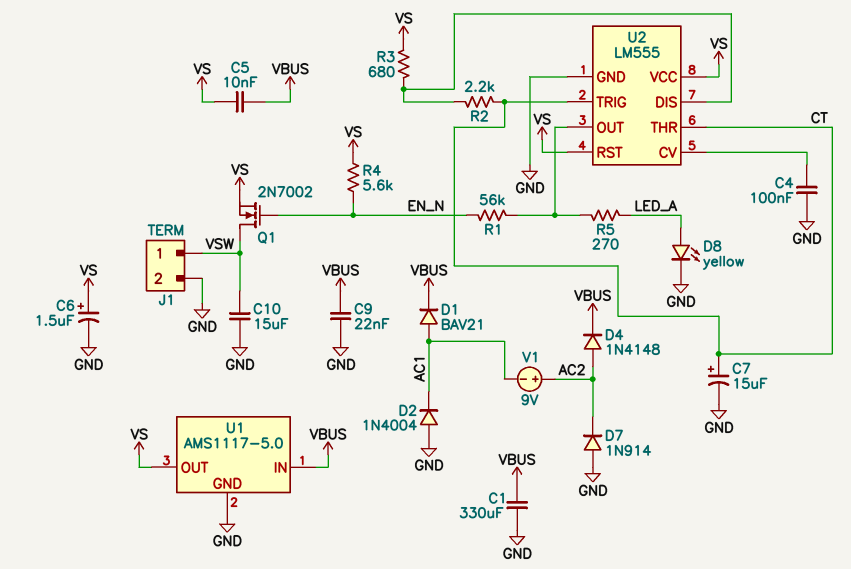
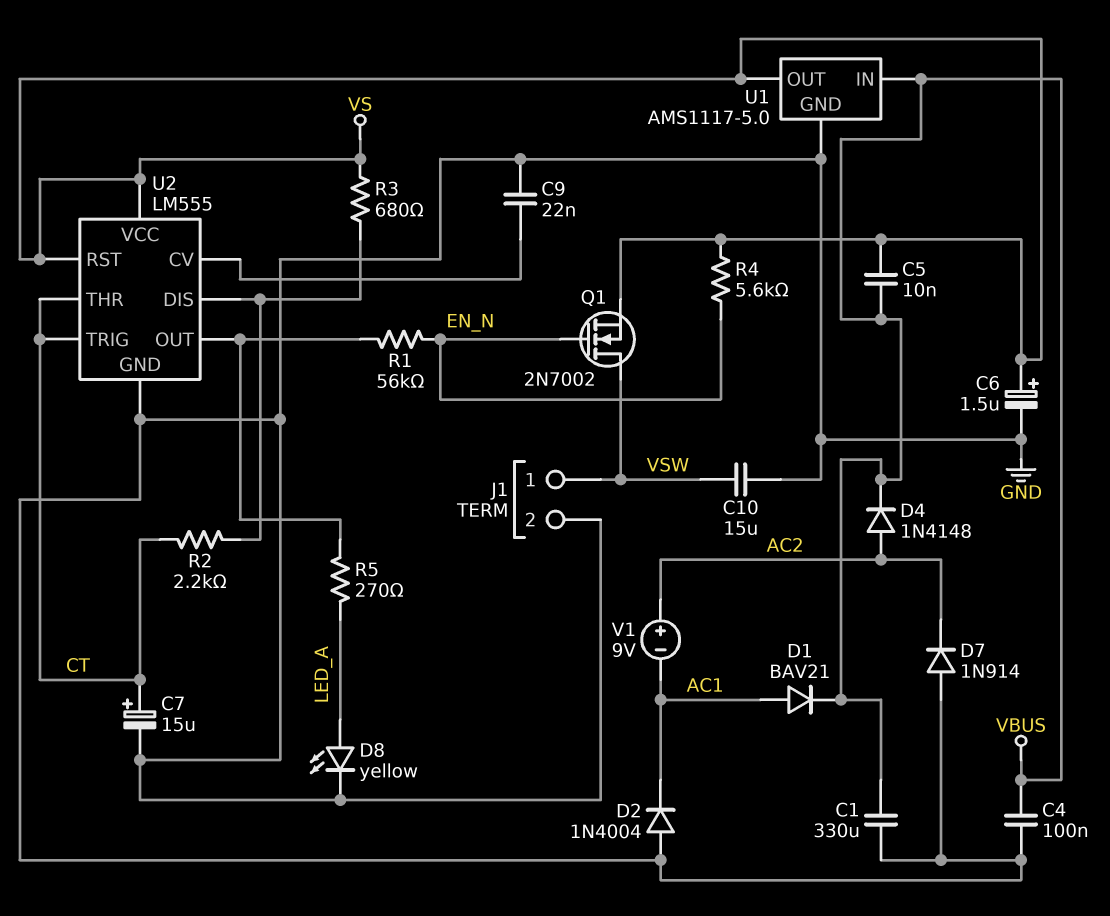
C4: 100nF (GND, U2/CV) -> 100nF (GND, VBUS)
C9: 22nF (GND, VBUS) -> 22nF (GND, U2/CV)

